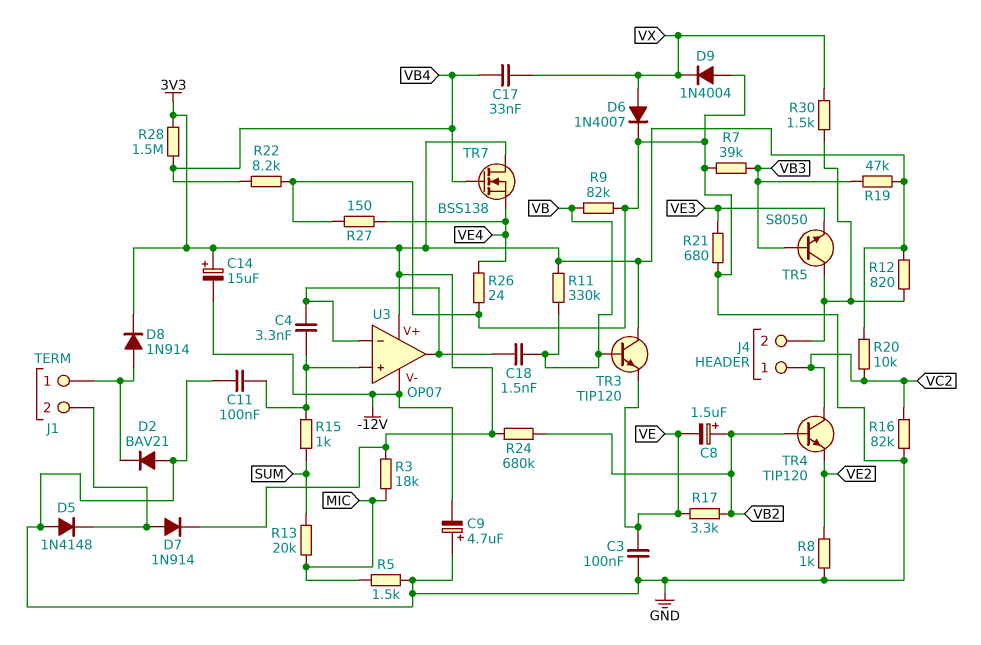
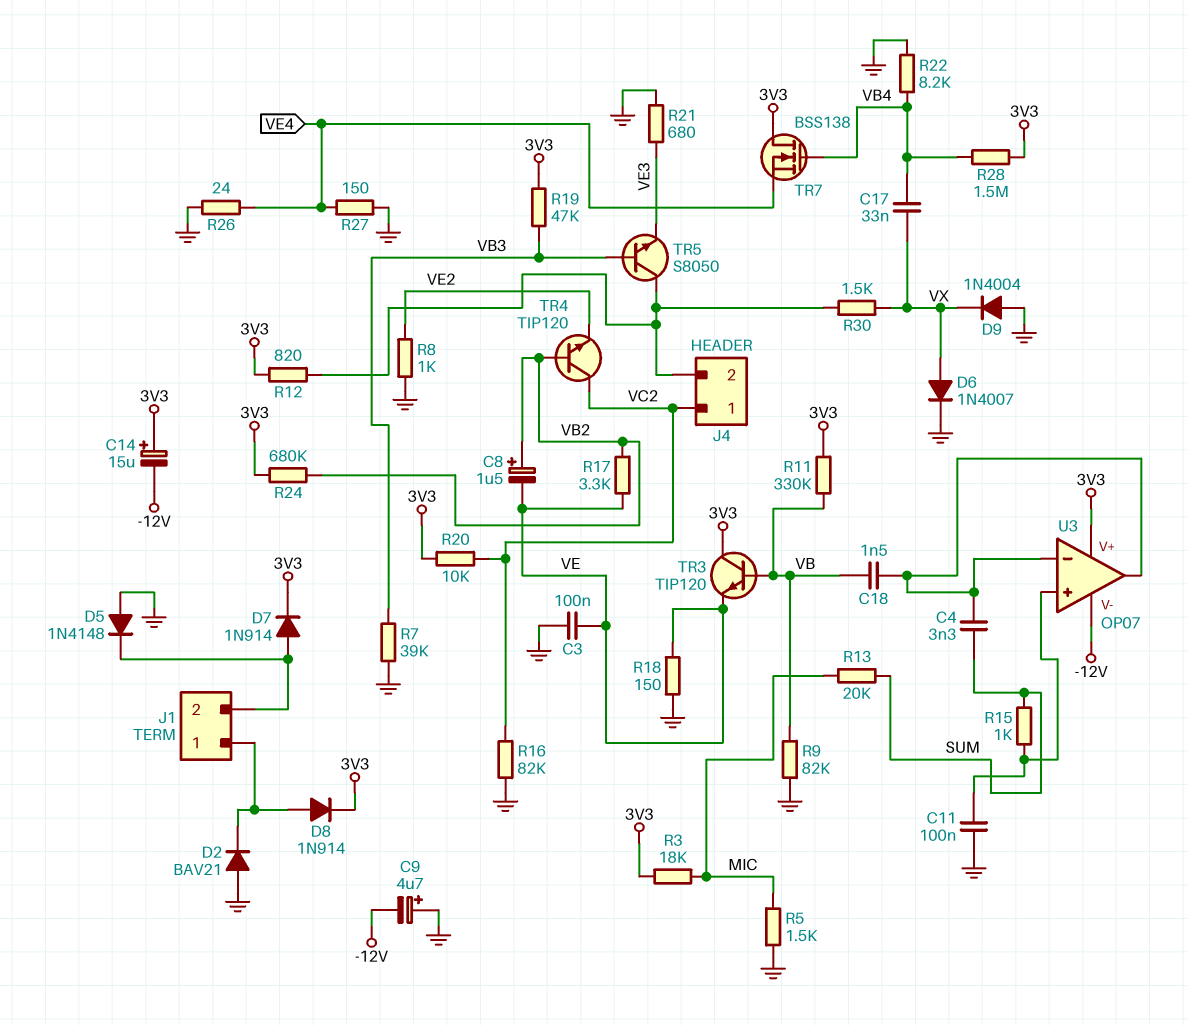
C4: 3.3nF (U3/in+, U3/in-) -> 3.3nF (SUM, U3/in-)
R18: none -> 150 (GND, VE)

